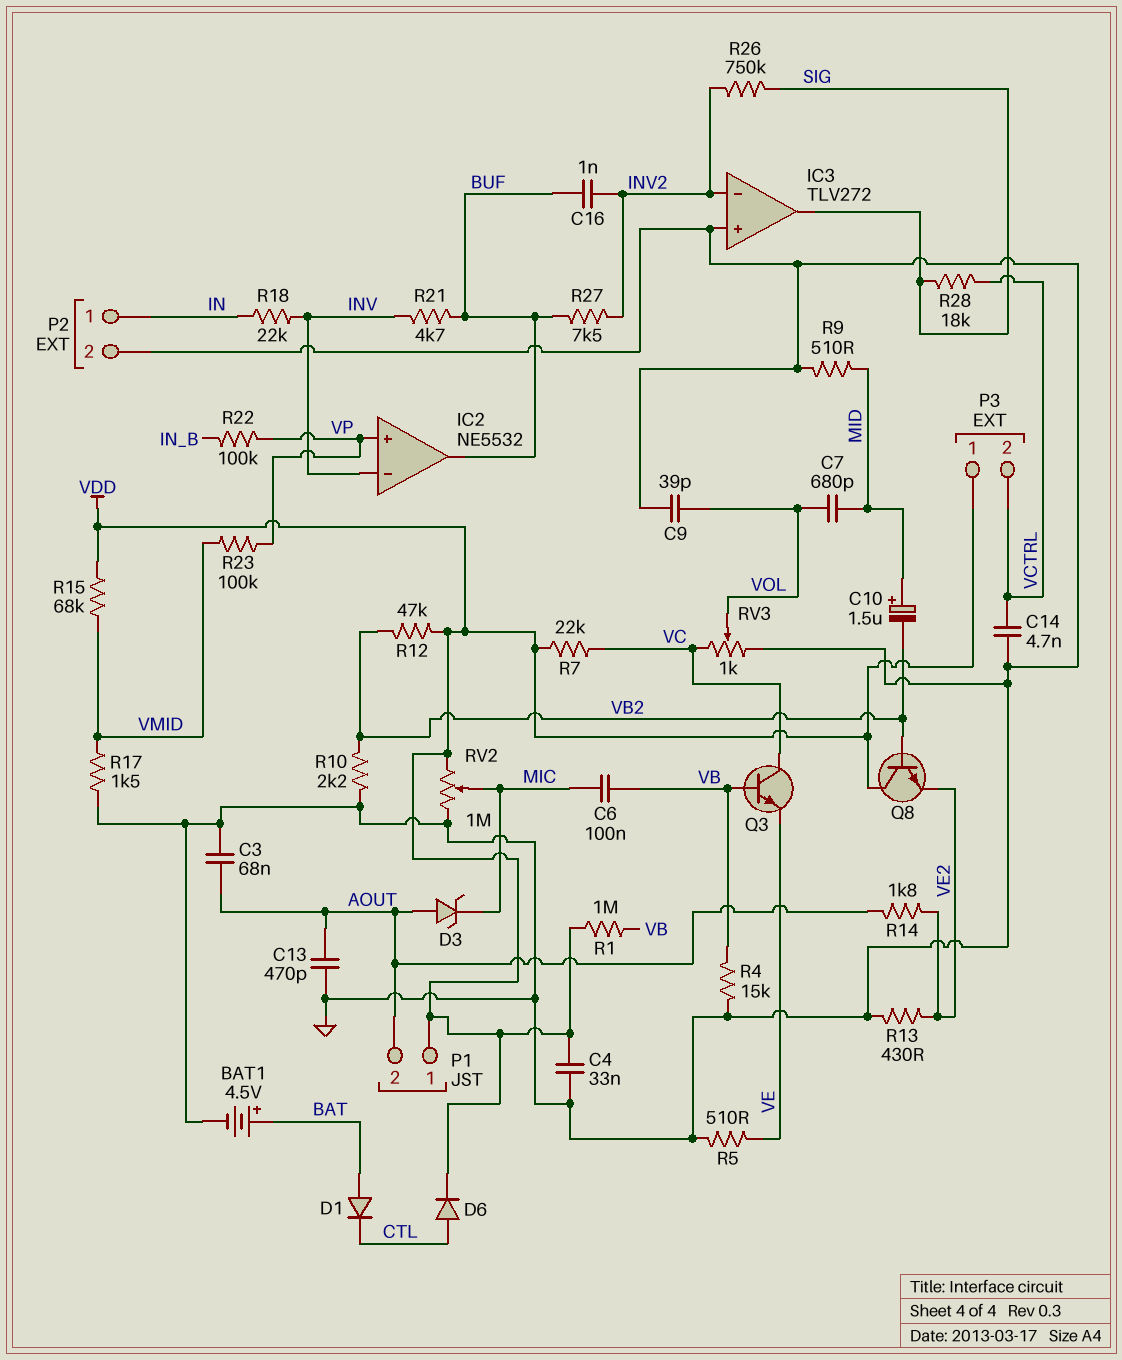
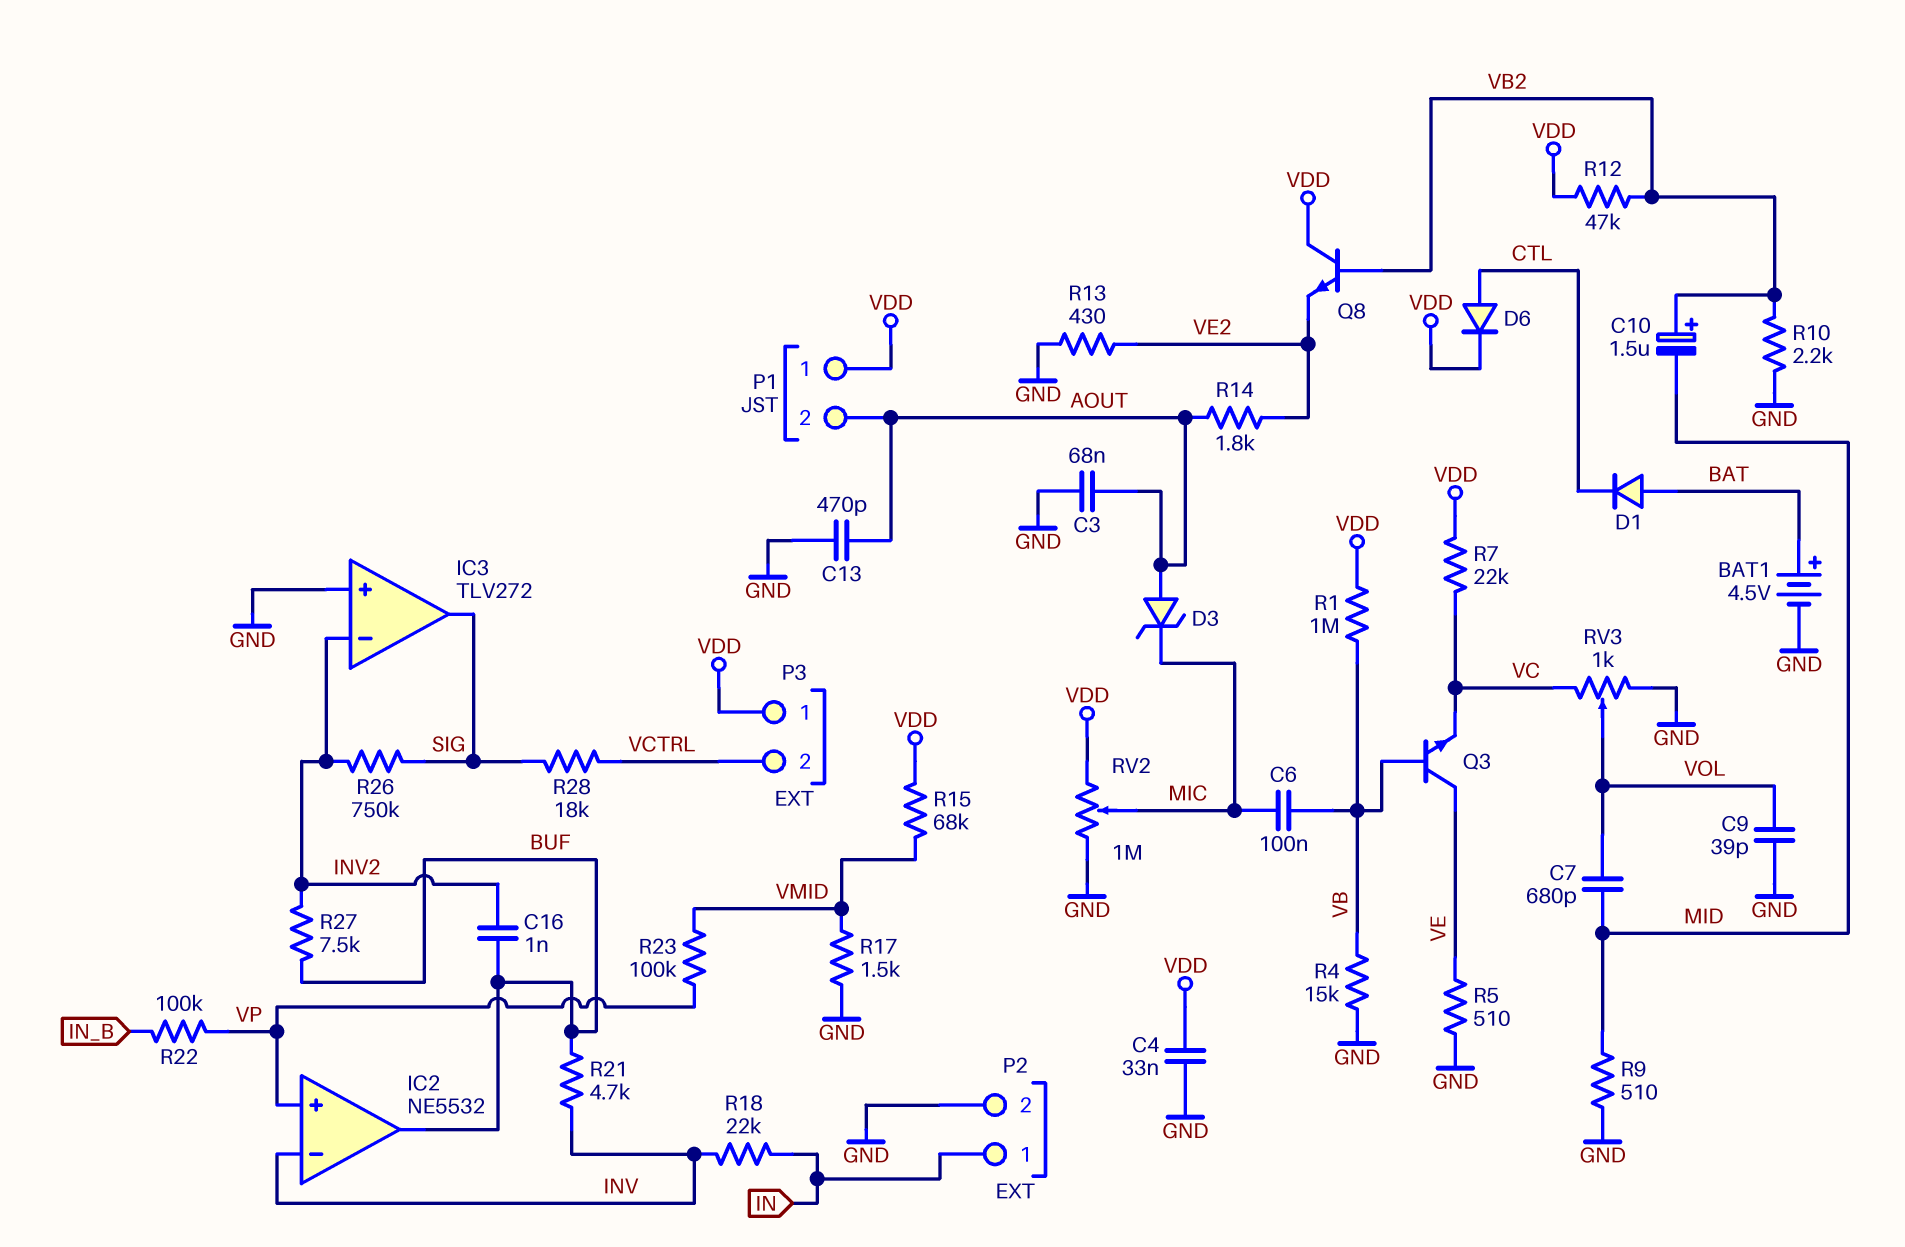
C10: 1.5uF (plus MID, minus VB2) -> 1.5uF (plus VB2, minus MID)
C14: 4.7nF (GND, VCTRL) -> none
Q3: NPN (B VB, C VC, E VE) -> NPN (B VB, C VE, E VC)

